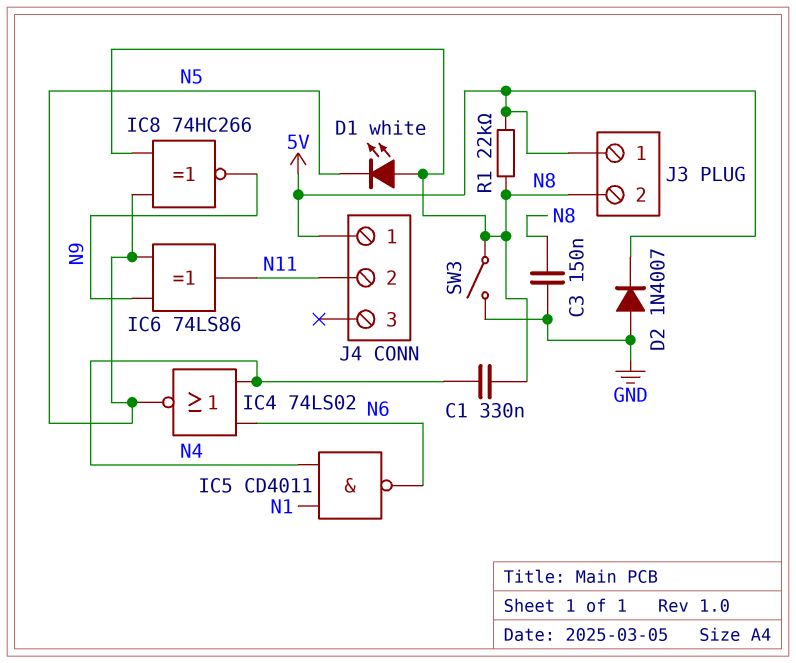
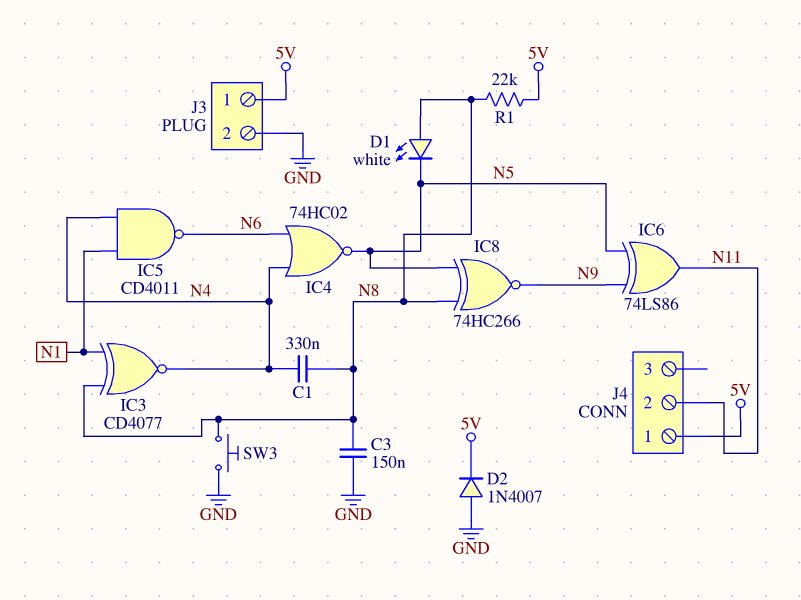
IC3: none -> XNOR CD4077 (in N1, in N8, out N4)
IC4: NOR 74LS02 (in N4, in N6, out N5) -> NOR 74HC02 (in N4, in N6, out N5)
J3 pin 2: N8 -> GND
SW3: switch (GND, N8) -> button (GND, N8)

